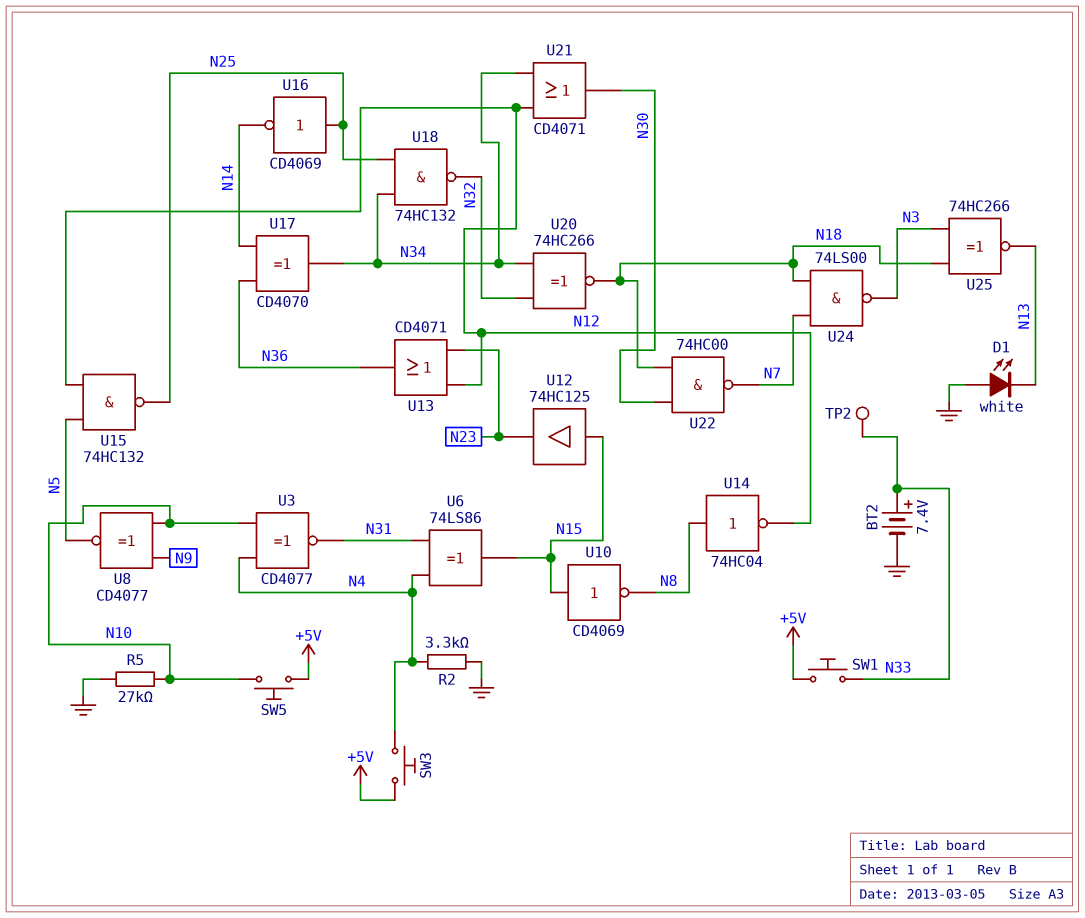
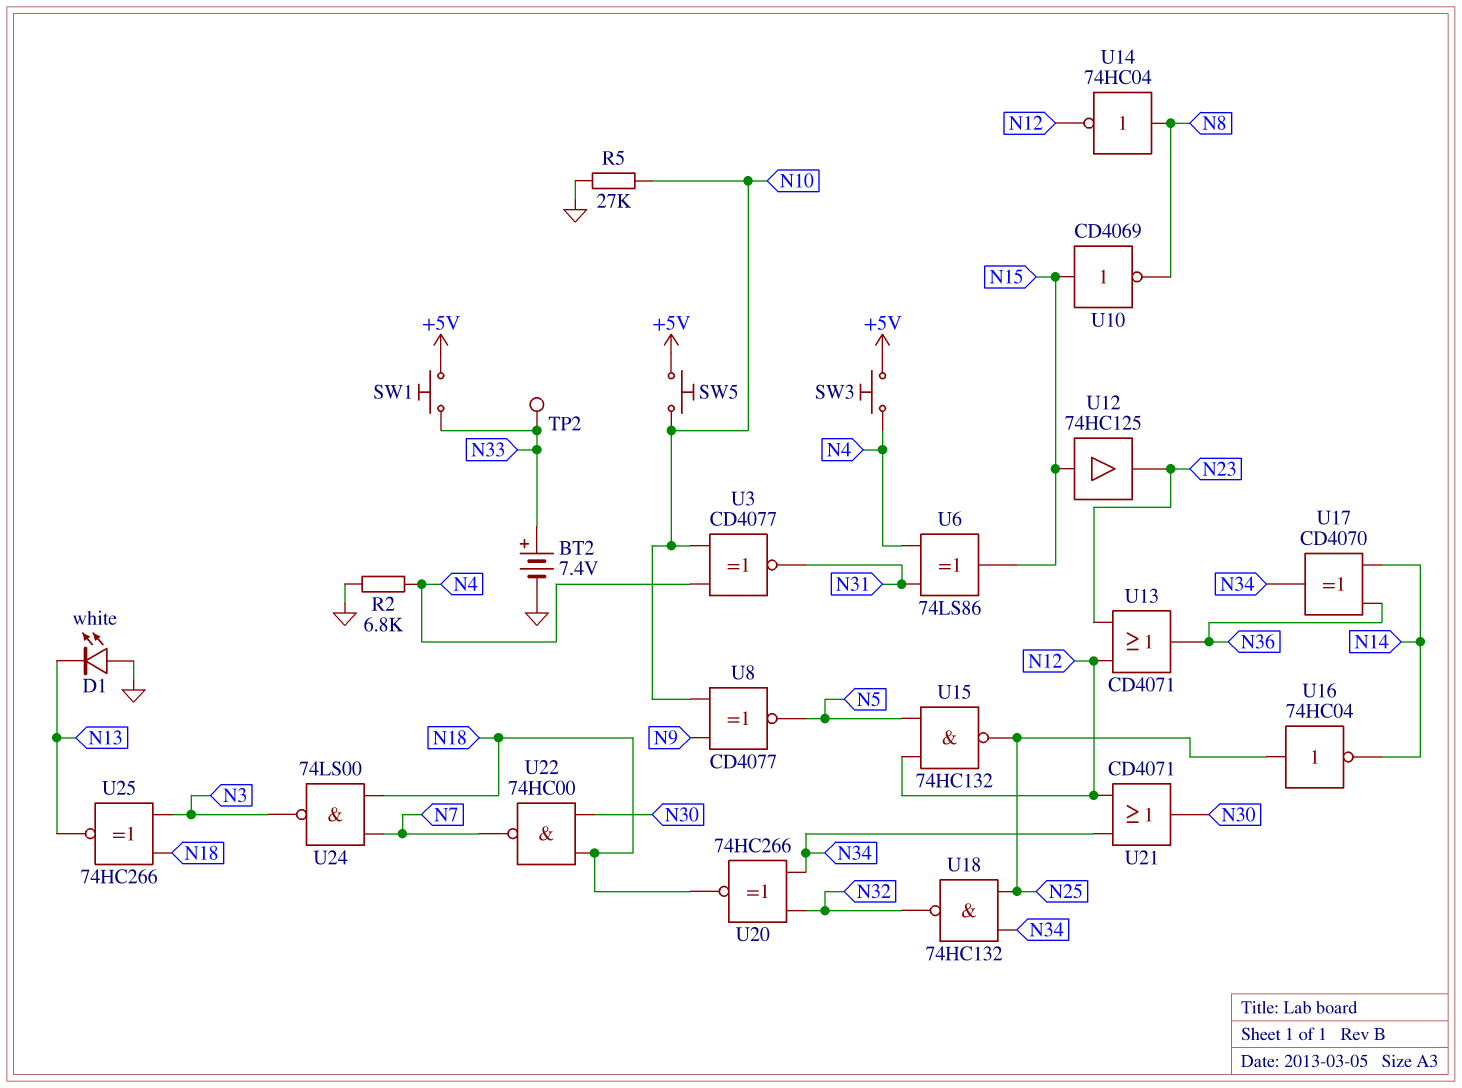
R2: 3.3k (GND, N4) -> 6.8k (GND, N4)
U16: NOT CD4069 (in N25, out N14) -> NOT 74HC04 (in N25, out N14)

